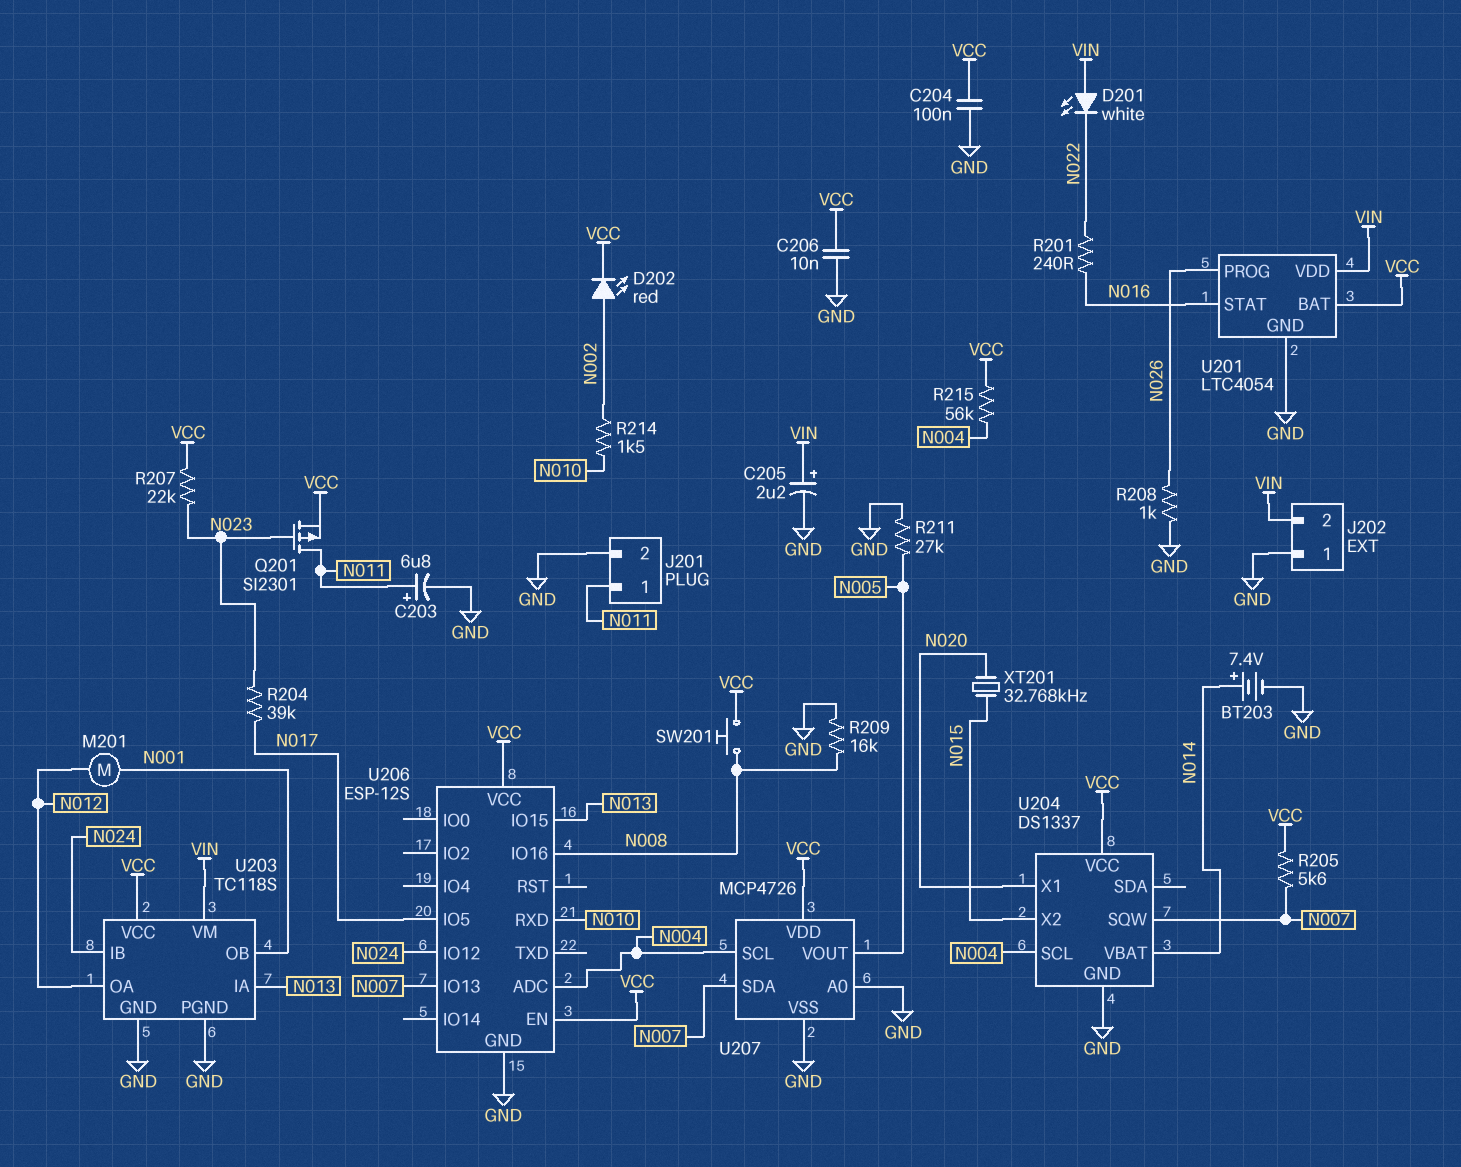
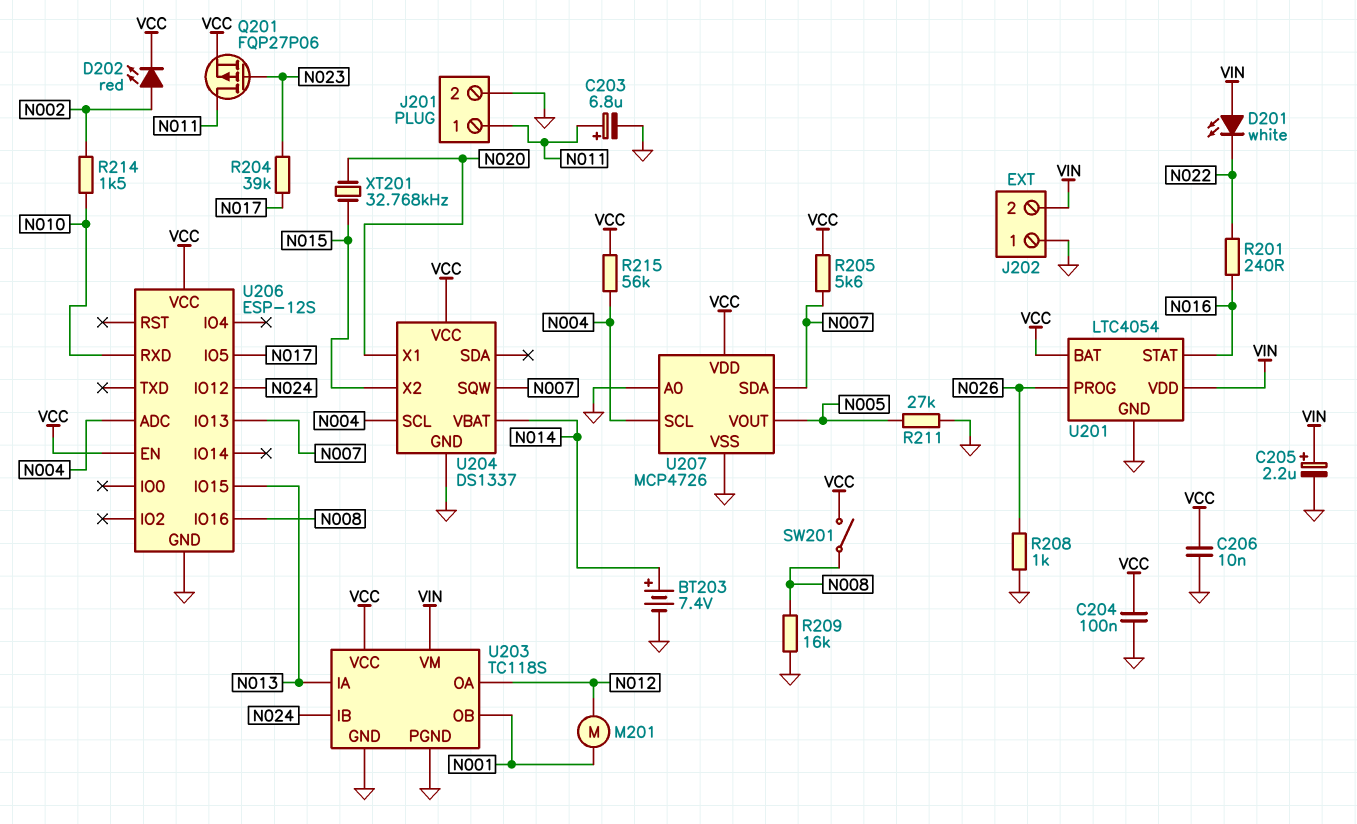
Q201: PMOS SI2301 (G N023, D N011, S VCC) -> PMOS FQP27P06 (G N023, D N011, S VCC)
R207: 22k (N023, VCC) -> none
SW201: button (N008, VCC) -> switch (N008, VCC)

